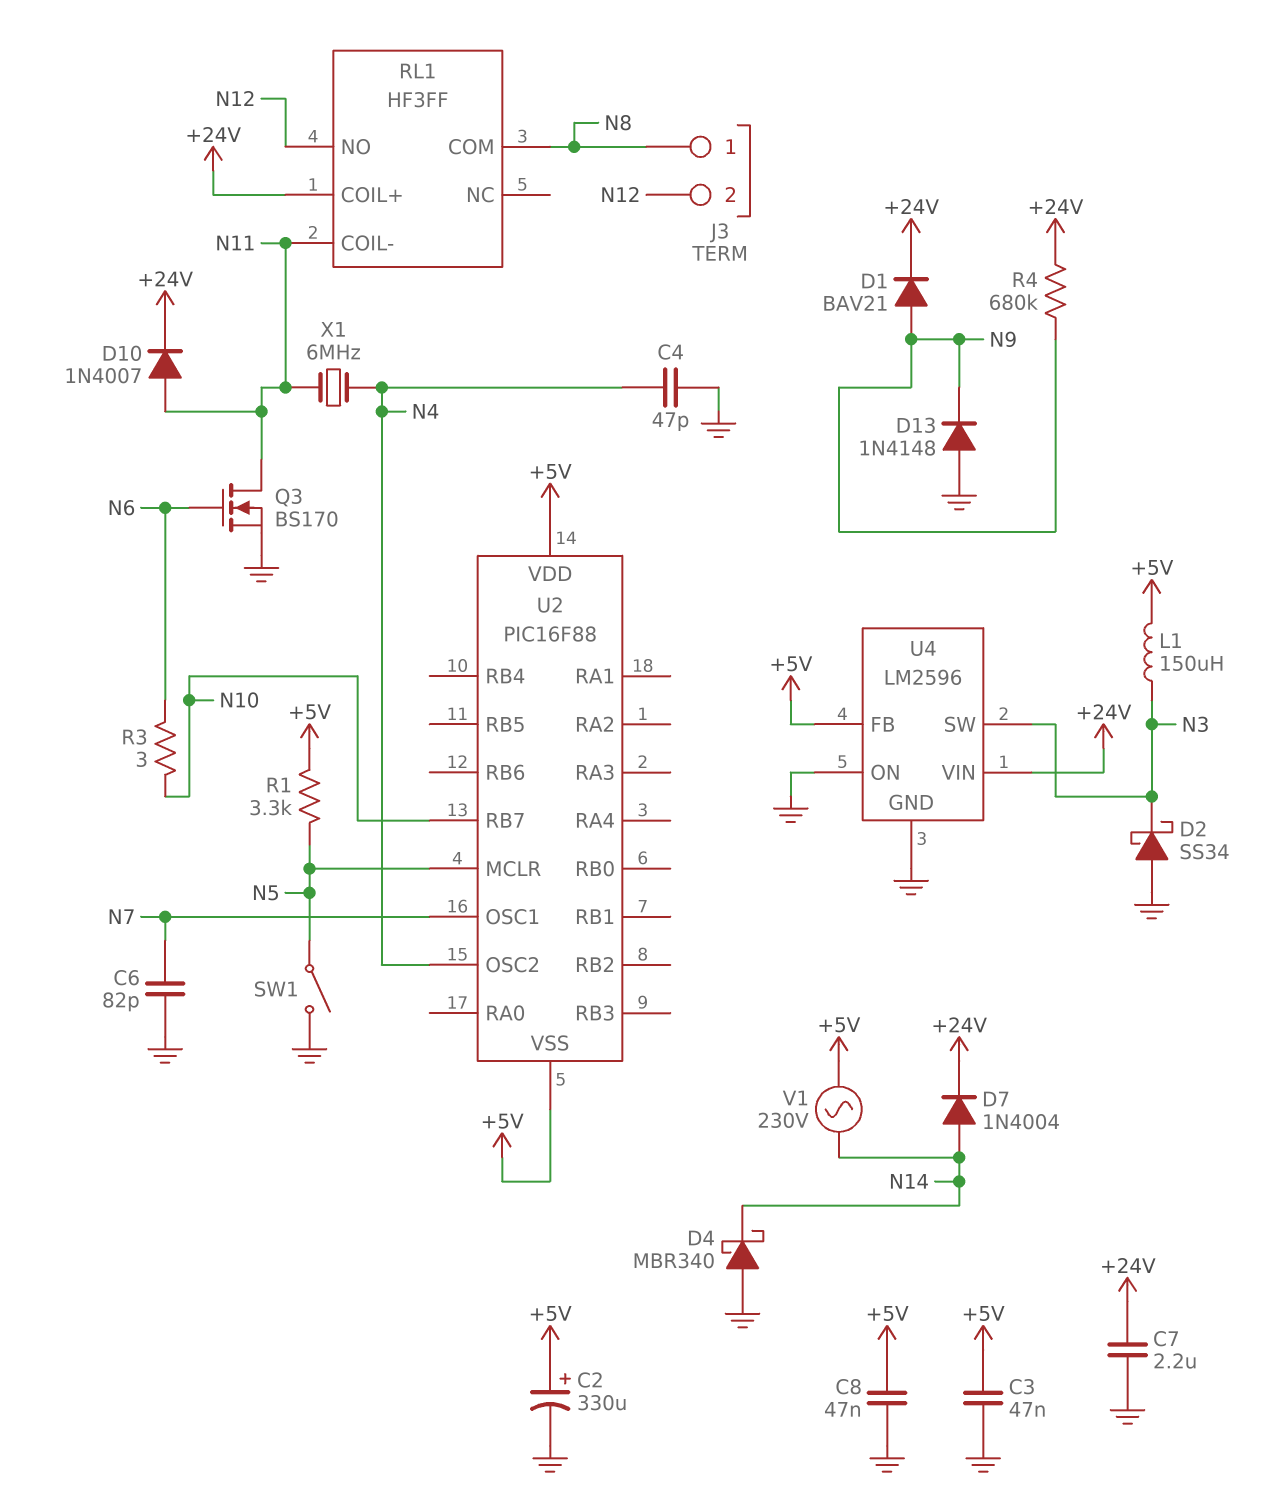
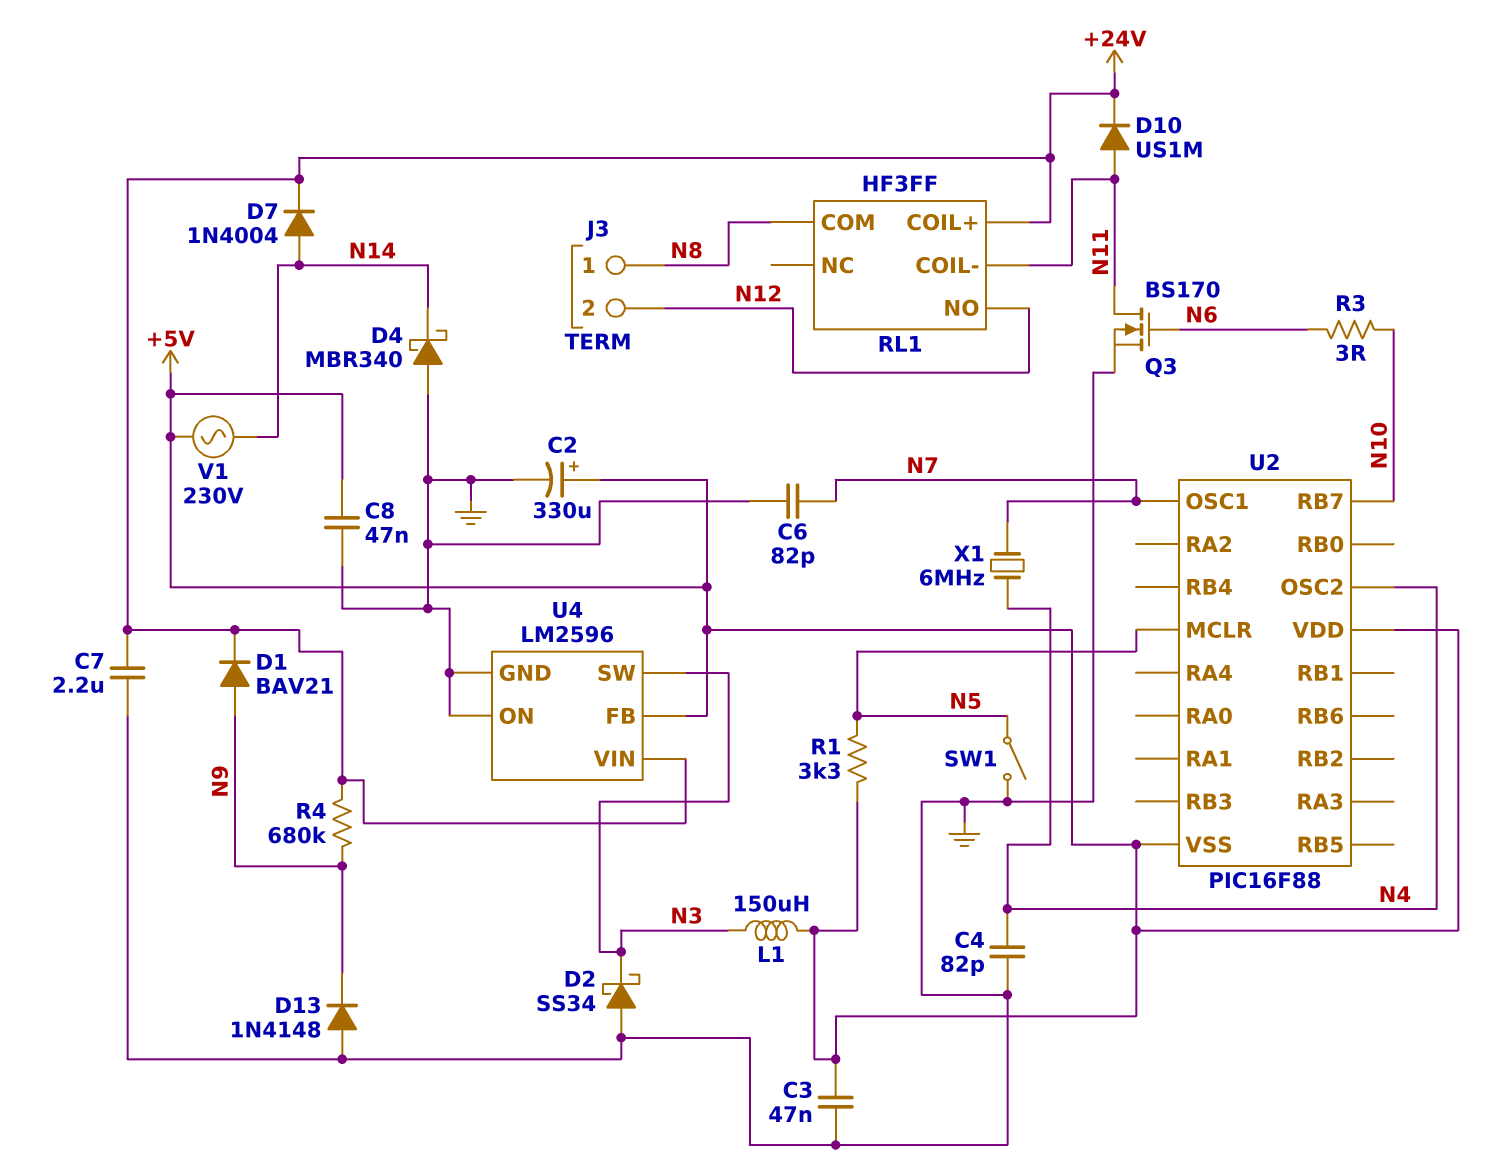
C4: 47pF (GND, N4) -> 82pF (GND, N4)
D10: diode 1N4007 (A N11, K +24V) -> diode US1M (A N11, K +24V)
X1: 6MHz (N4, N11) -> 6MHz (N4, N7)

